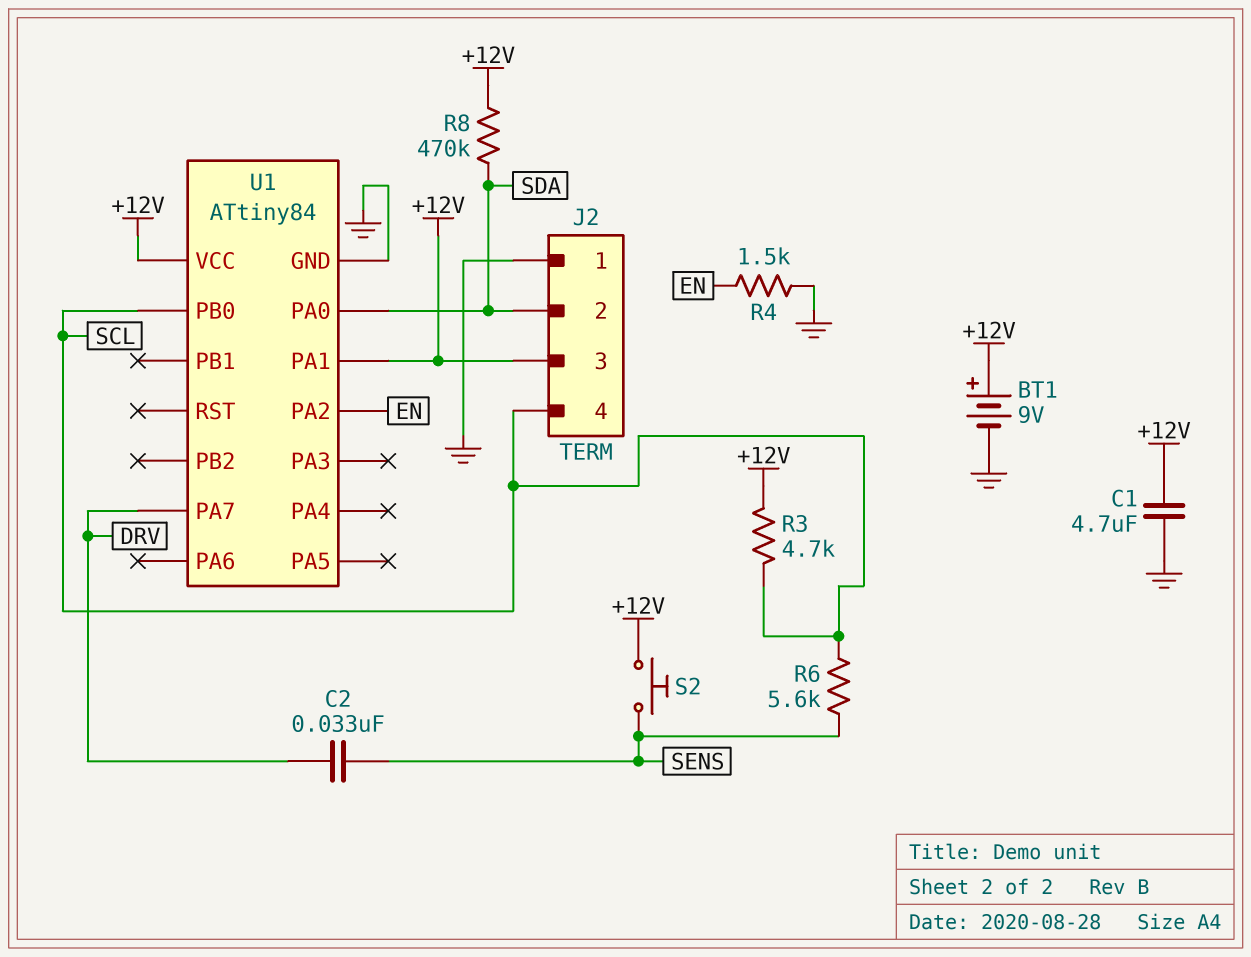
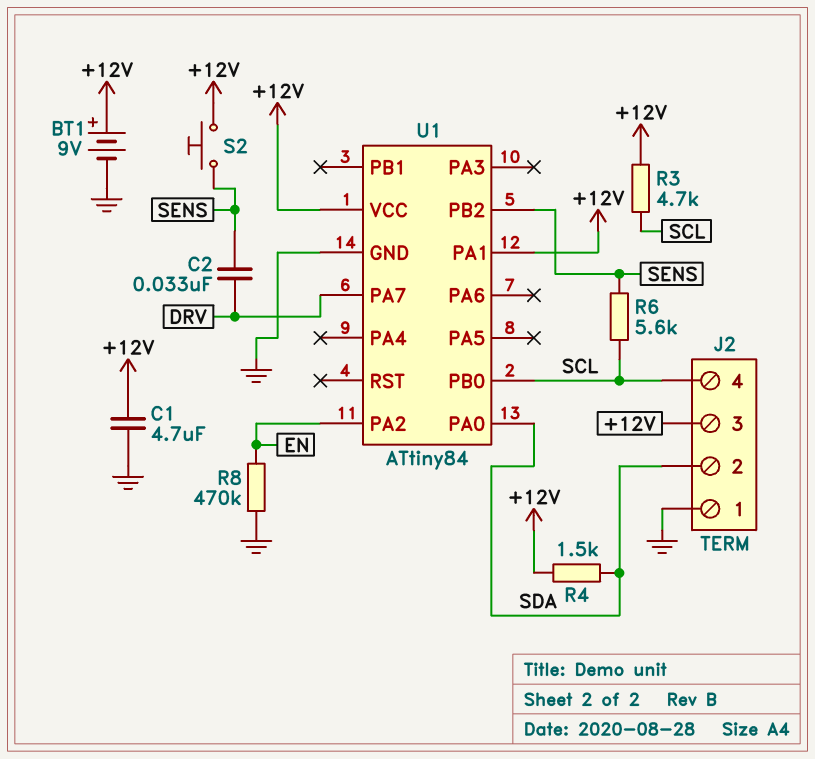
R4: 1.5k (EN, GND) -> 1.5k (+12V, SDA)
R8: 470k (+12V, SDA) -> 470k (EN, GND)
U1 pin PB2: none -> SENS

